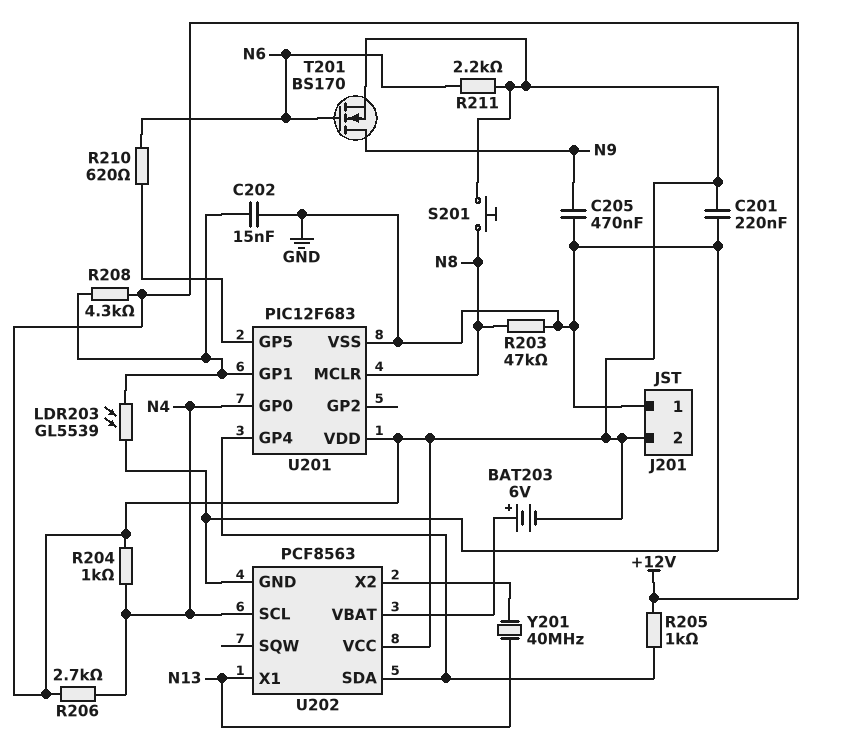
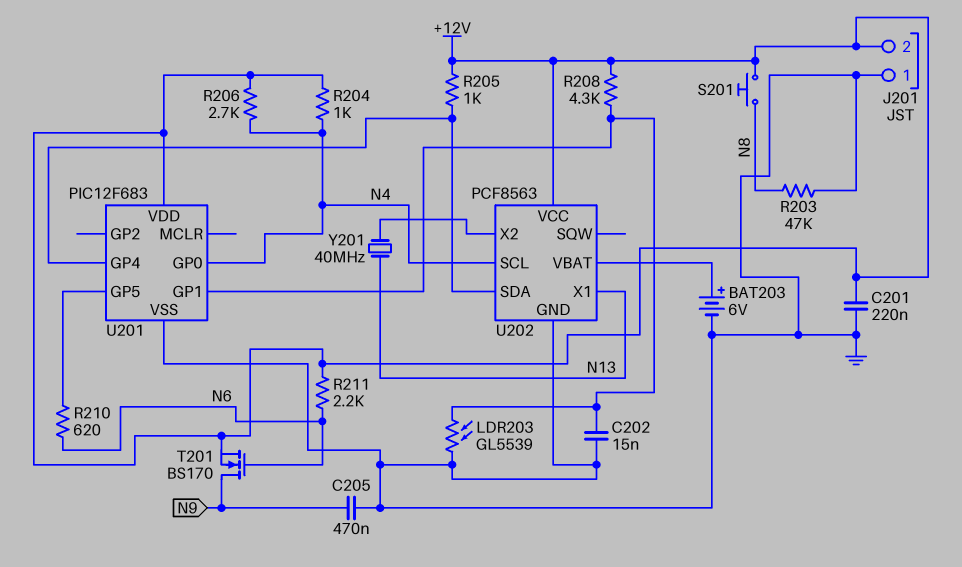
BAT203: 6V (plus U202/VBAT, minus +12V) -> 6V (plus U202/VBAT, minus GND)
U201 pin MCLR: N8 -> none

